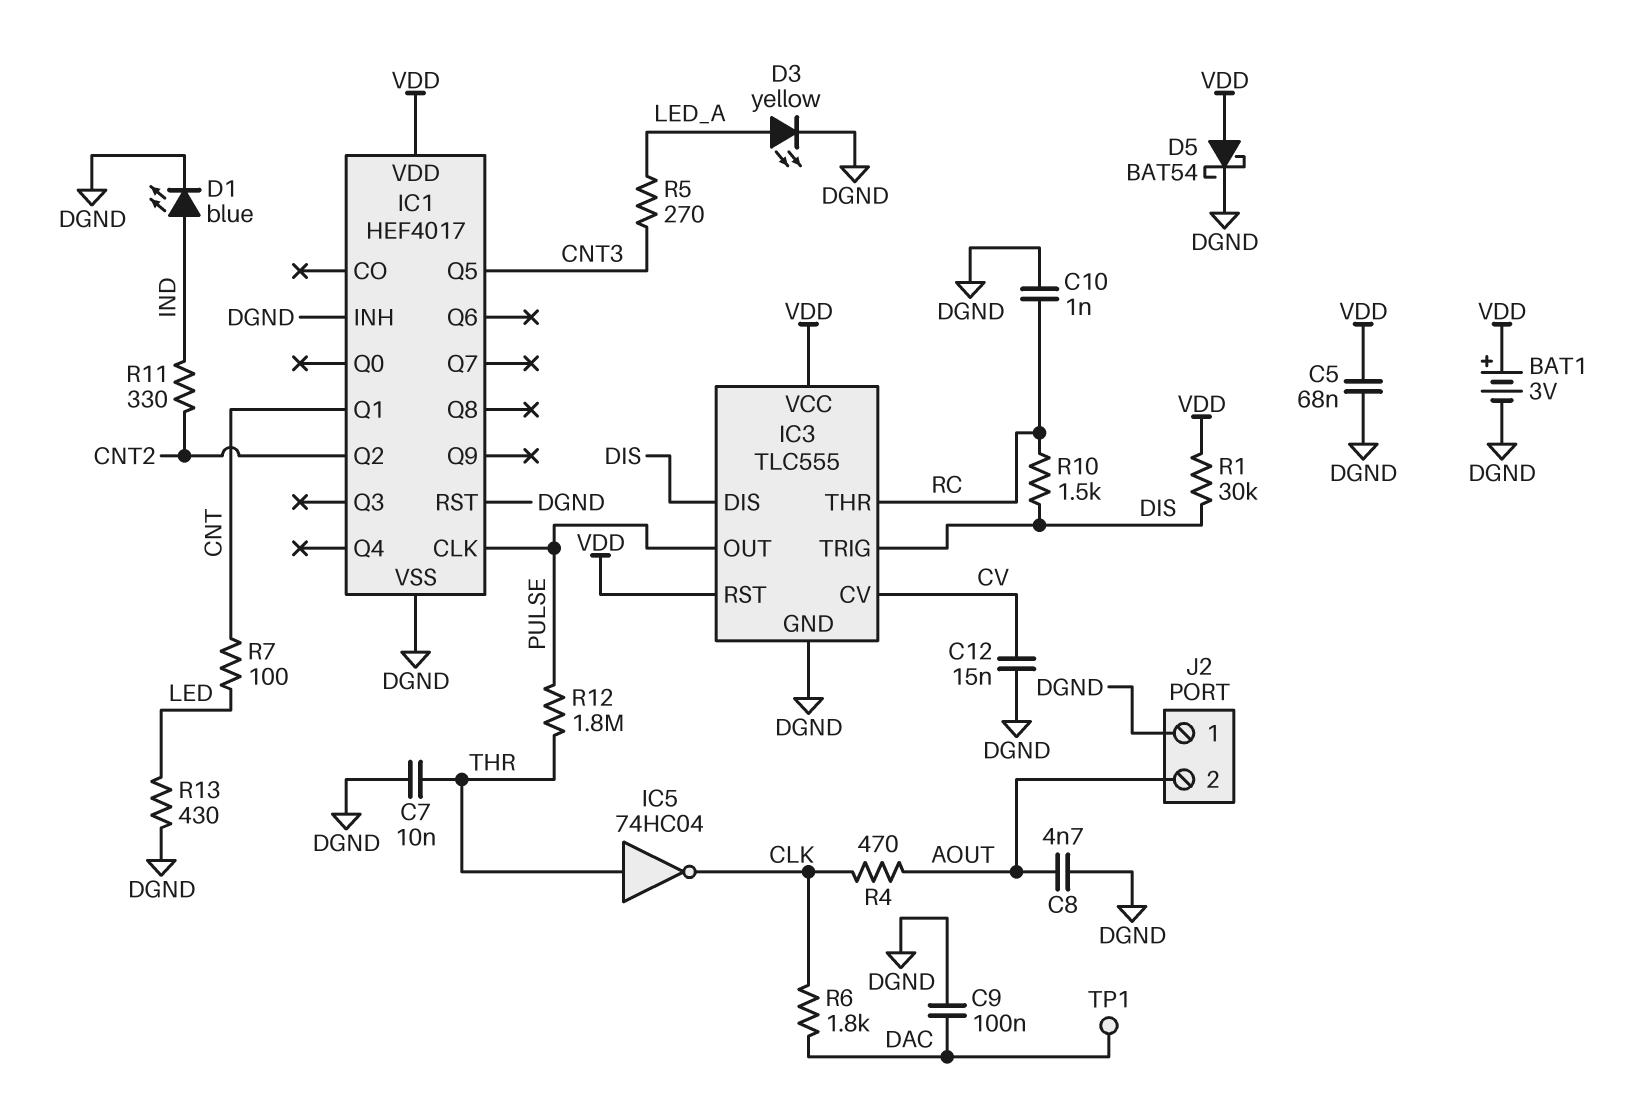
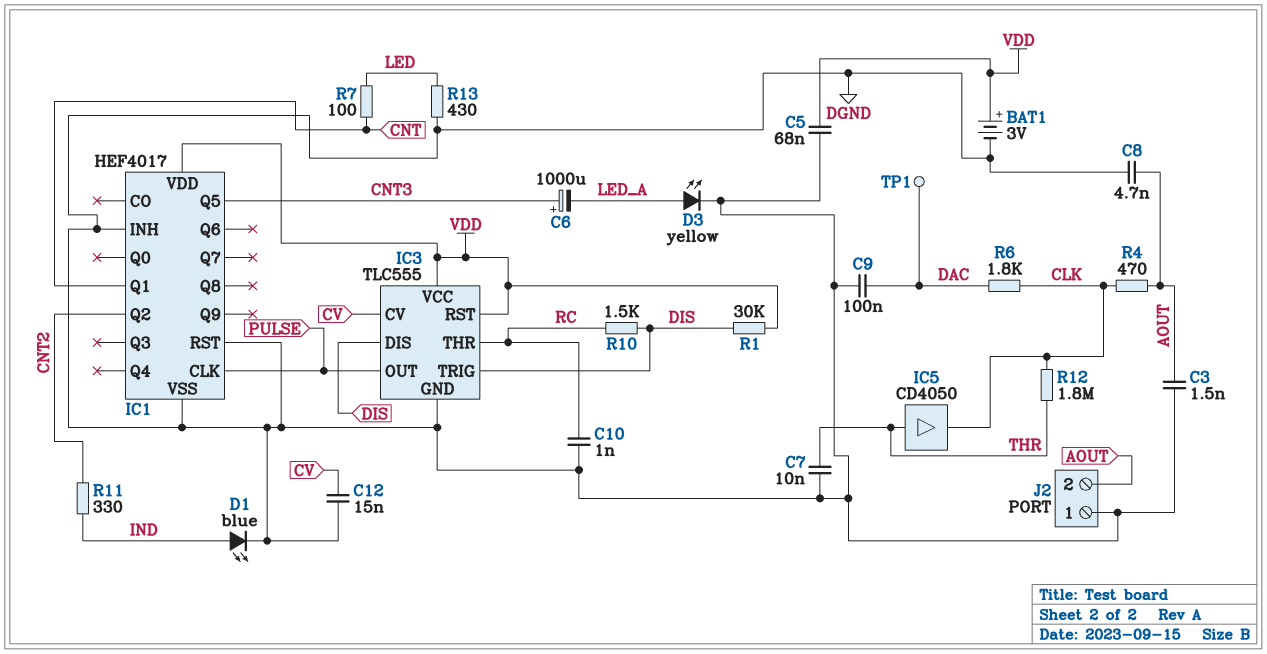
C3: none -> 1.5nF (AOUT, DGND)
C6: none -> 1000uF (plus CNT3, minus LED_A)
D5: schottky BAT54 (A VDD, K DGND) -> none
IC5: NOT 74HC04 (in THR, out CLK) -> buffer CD4050 (in THR, out CLK)
R5: 270 (CNT3, LED_A) -> none
R12: 1.8M (PULSE, THR) -> 1.8M (CLK, THR)

